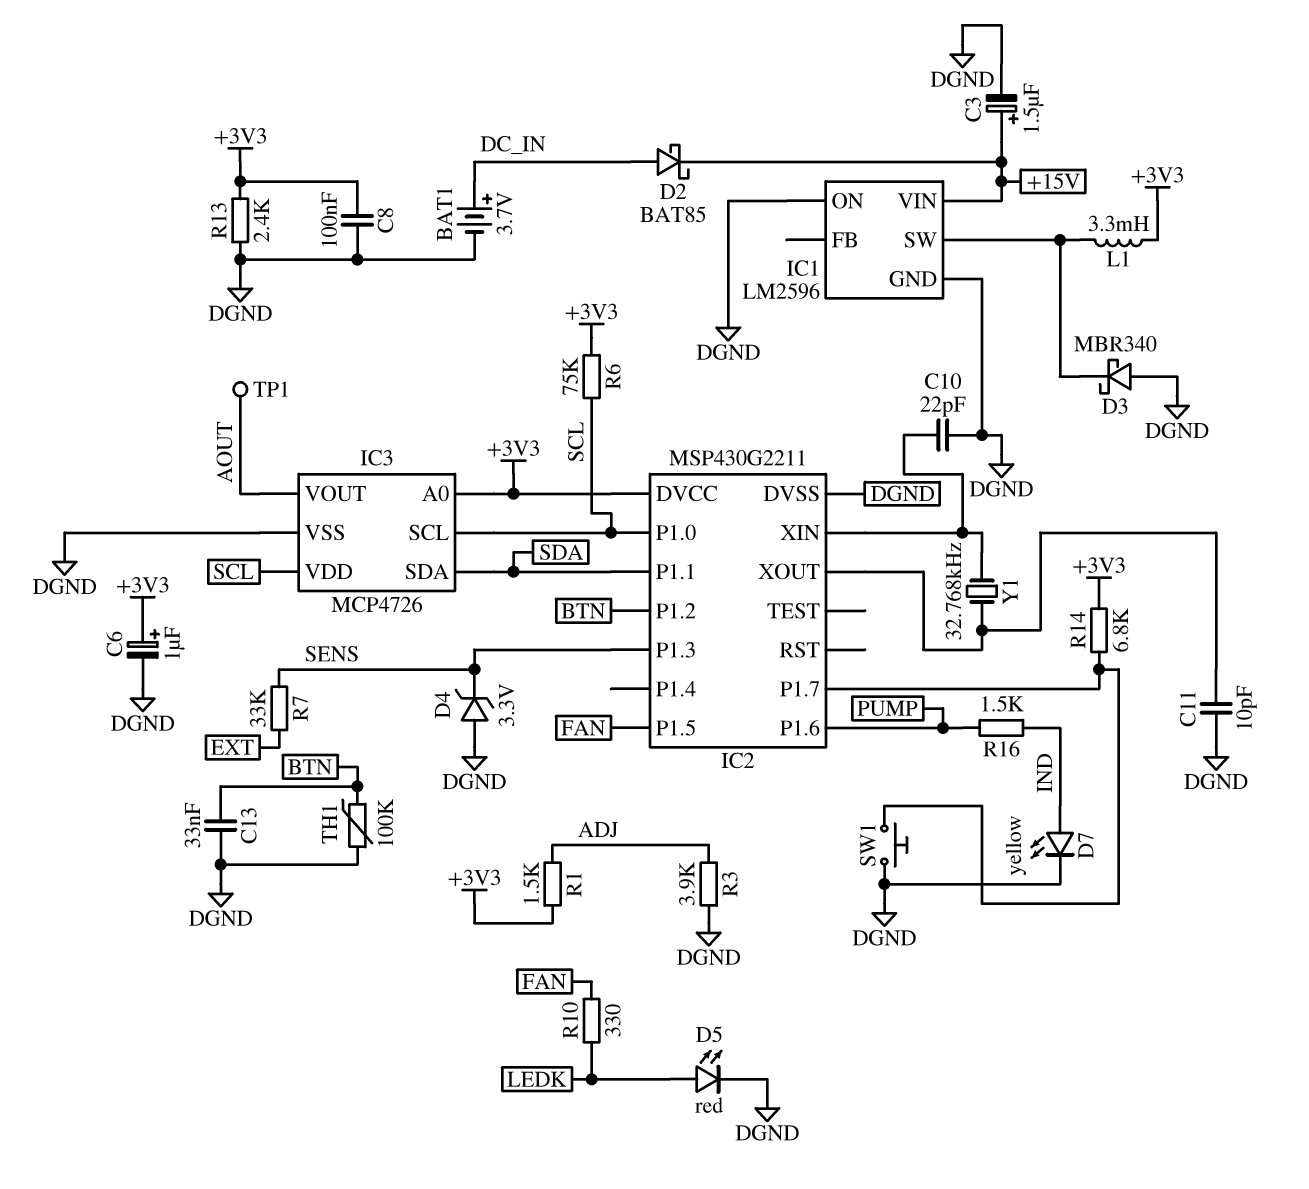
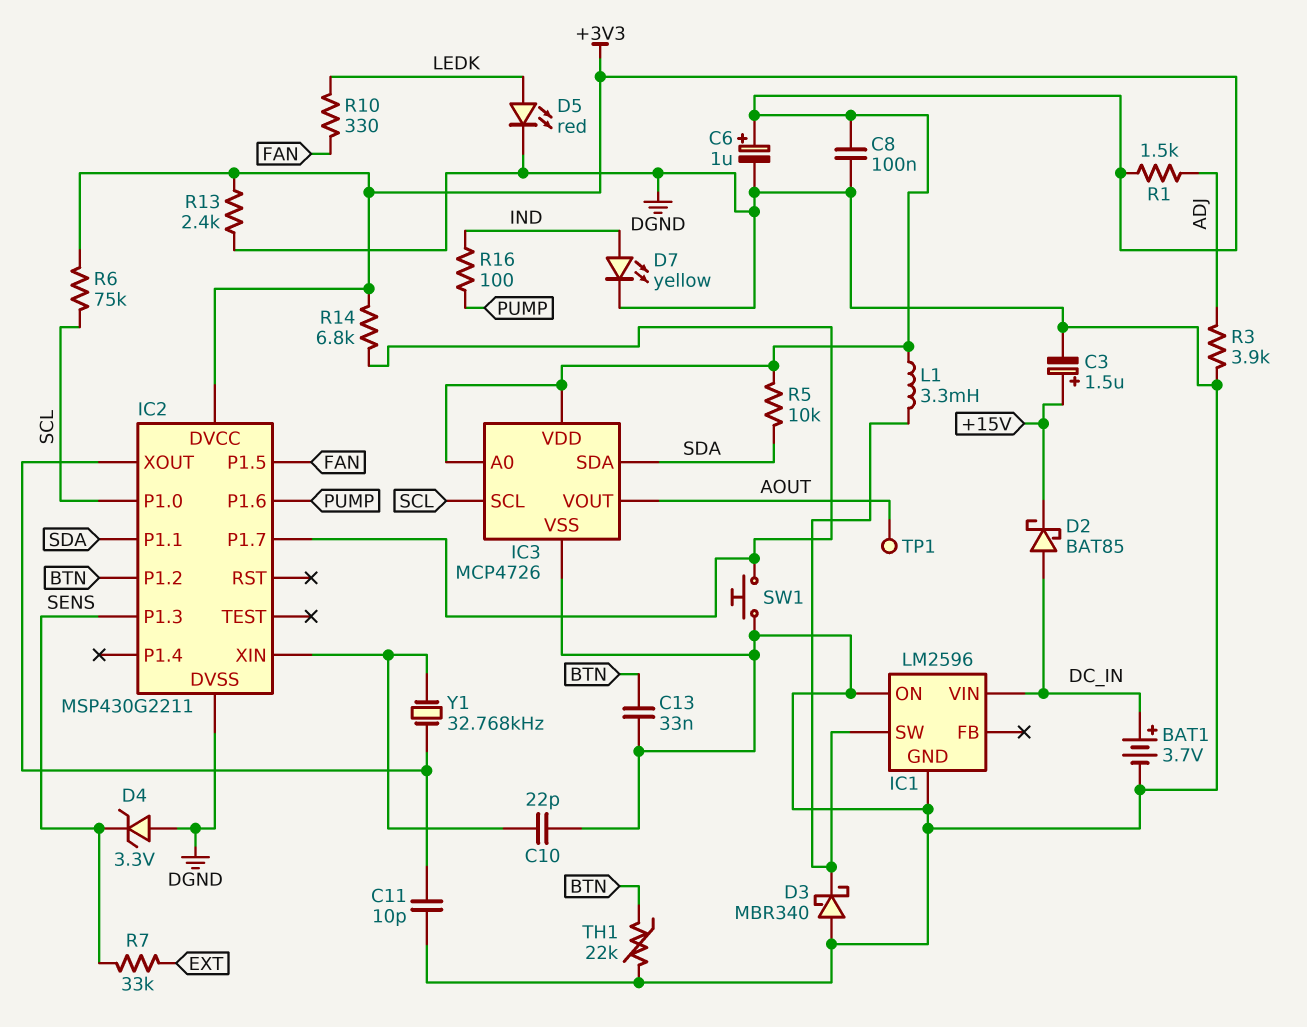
IC1 pin VIN: +15V -> DC_IN
IC3 pin VDD: SCL -> +3V3
R5: none -> 10k (+3V3, SDA)
R16: 1.5k (IND, PUMP) -> 100 (IND, PUMP)
TH1: 100k (BTN, DGND) -> 22k (BTN, DGND)

